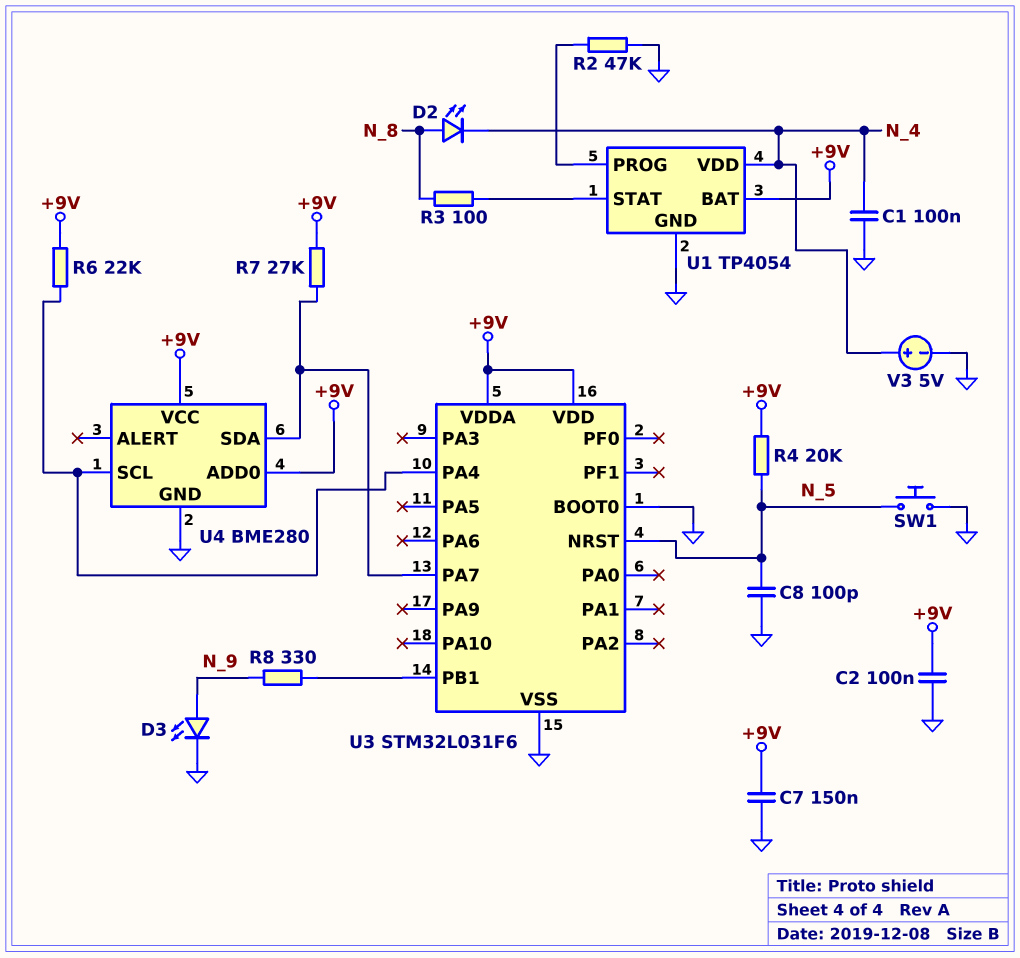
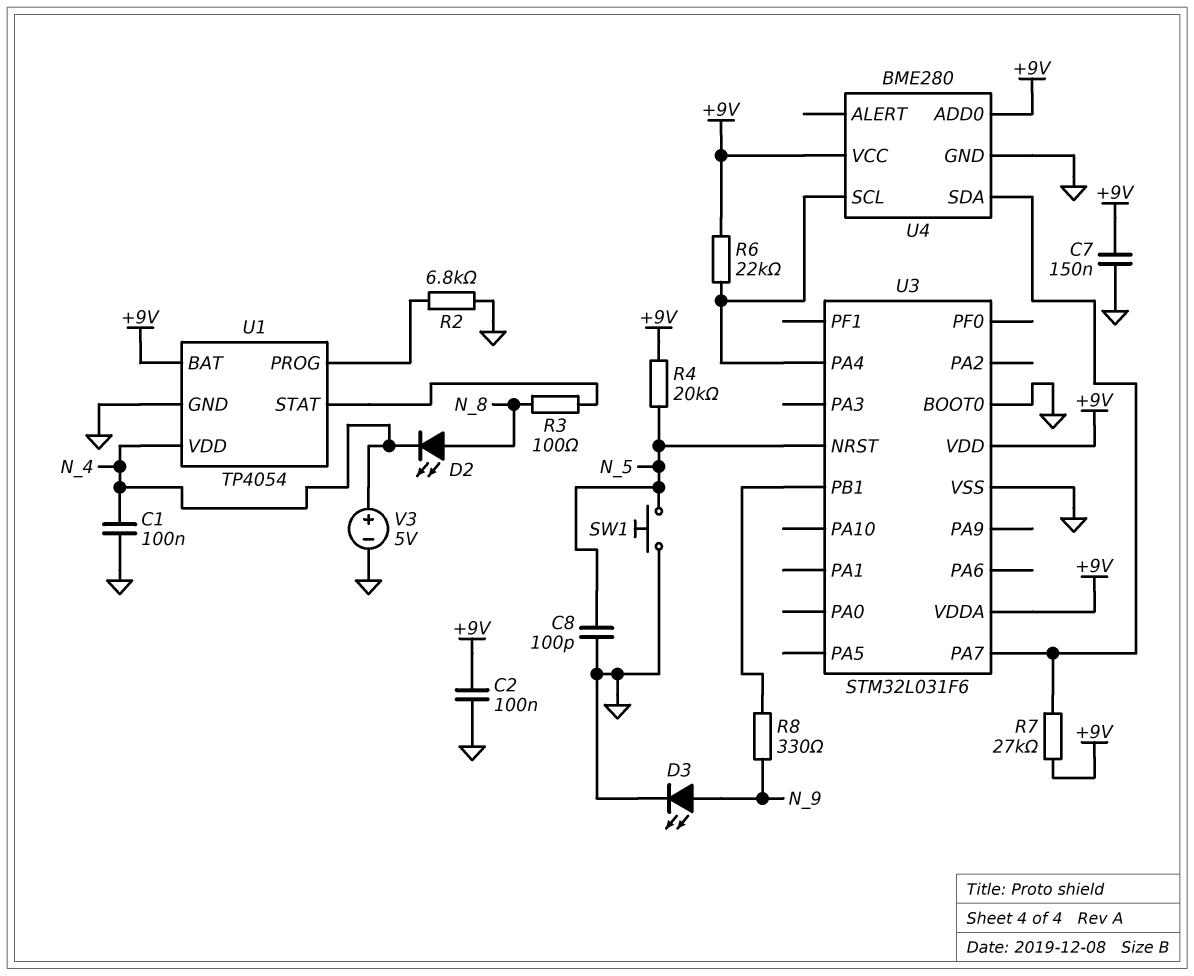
R2: 47k (GND, U1/PROG) -> 6.8k (GND, U1/PROG)

